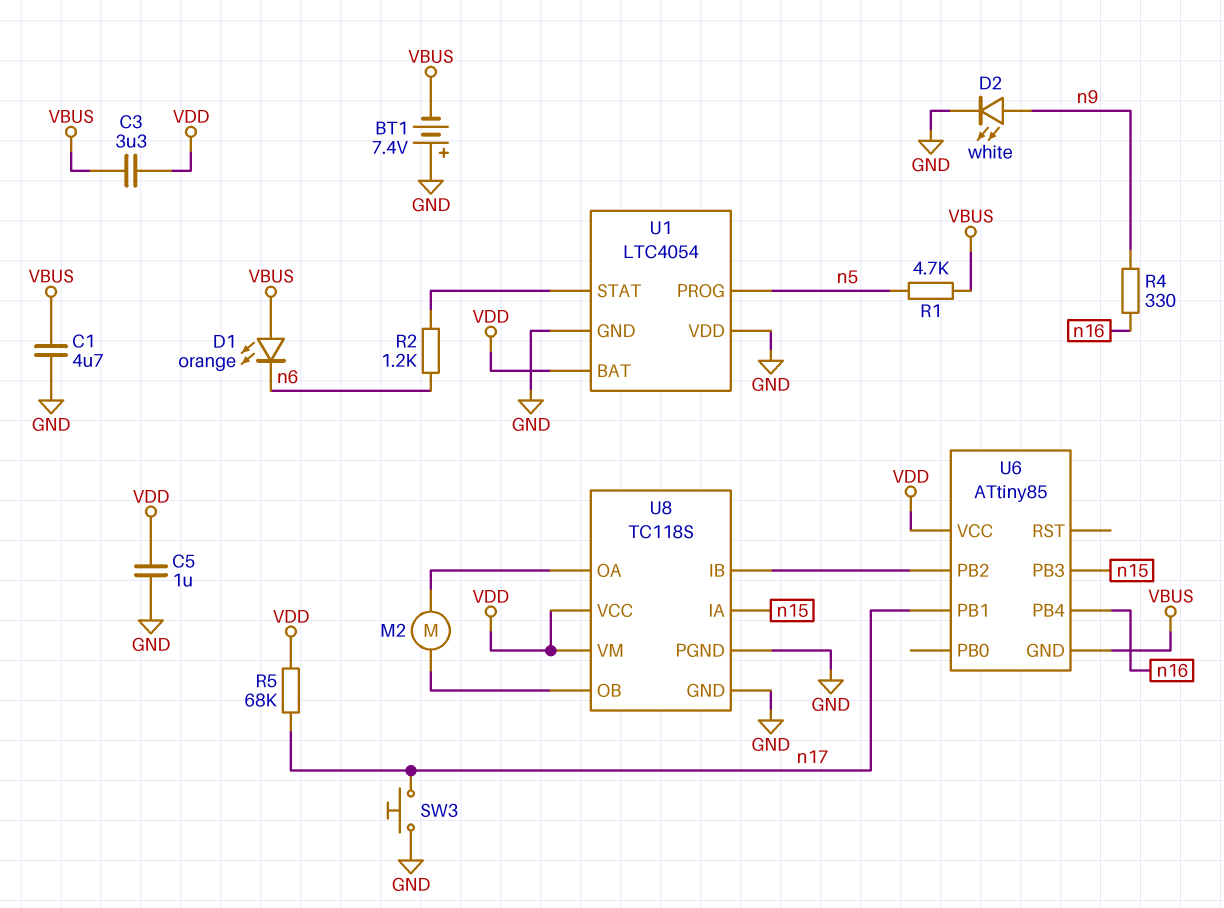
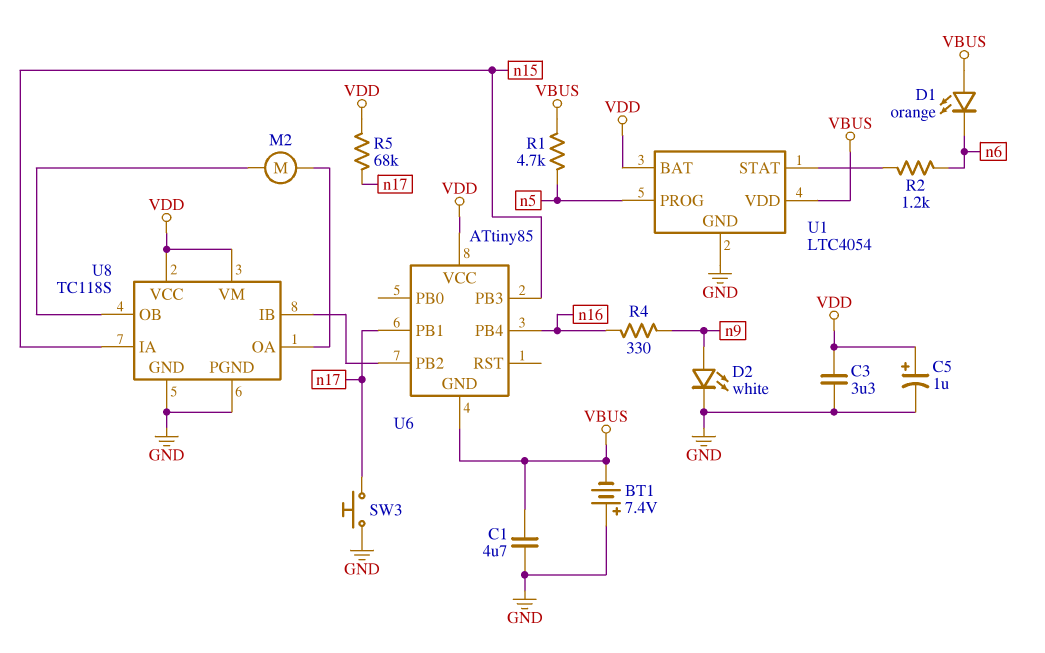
C3: 3.3uF (VBUS, VDD) -> 3.3uF (GND, VDD)
C5: 1uF (GND, VDD) -> 1uF (plus VDD, minus GND)
U1 pin VDD: GND -> VBUS

